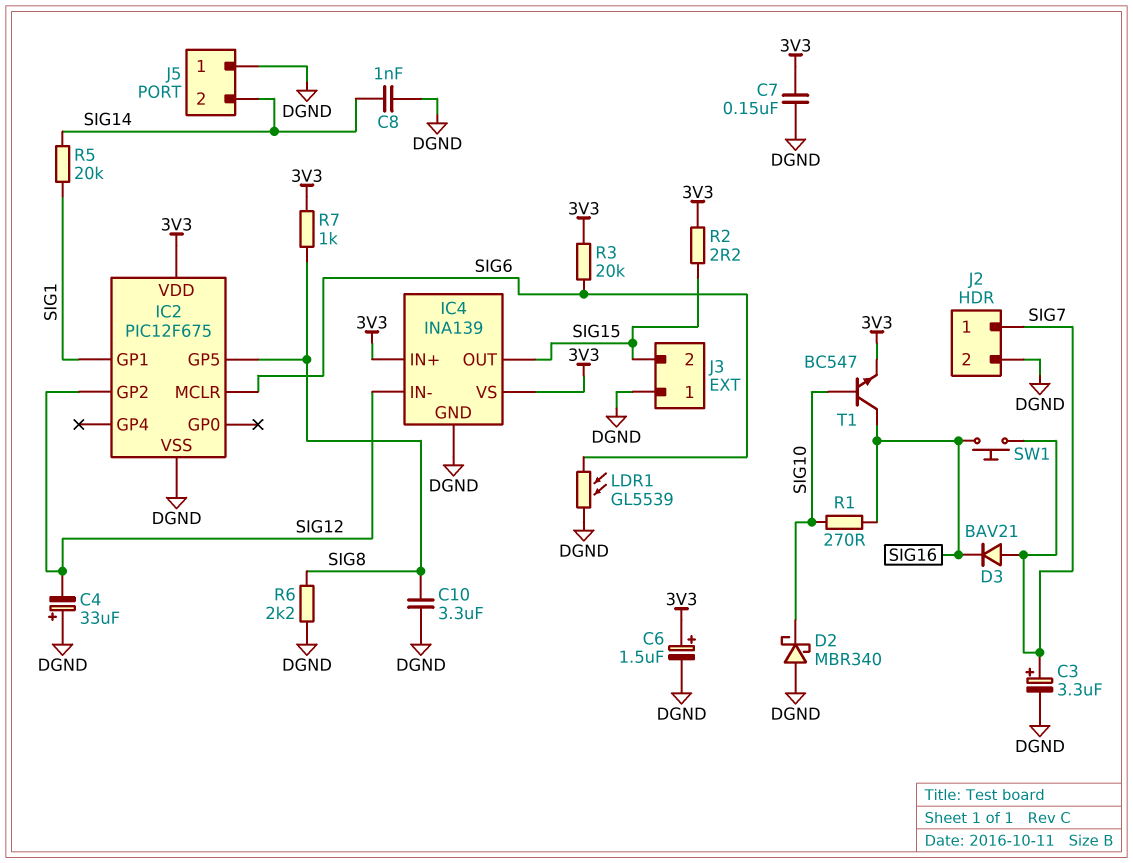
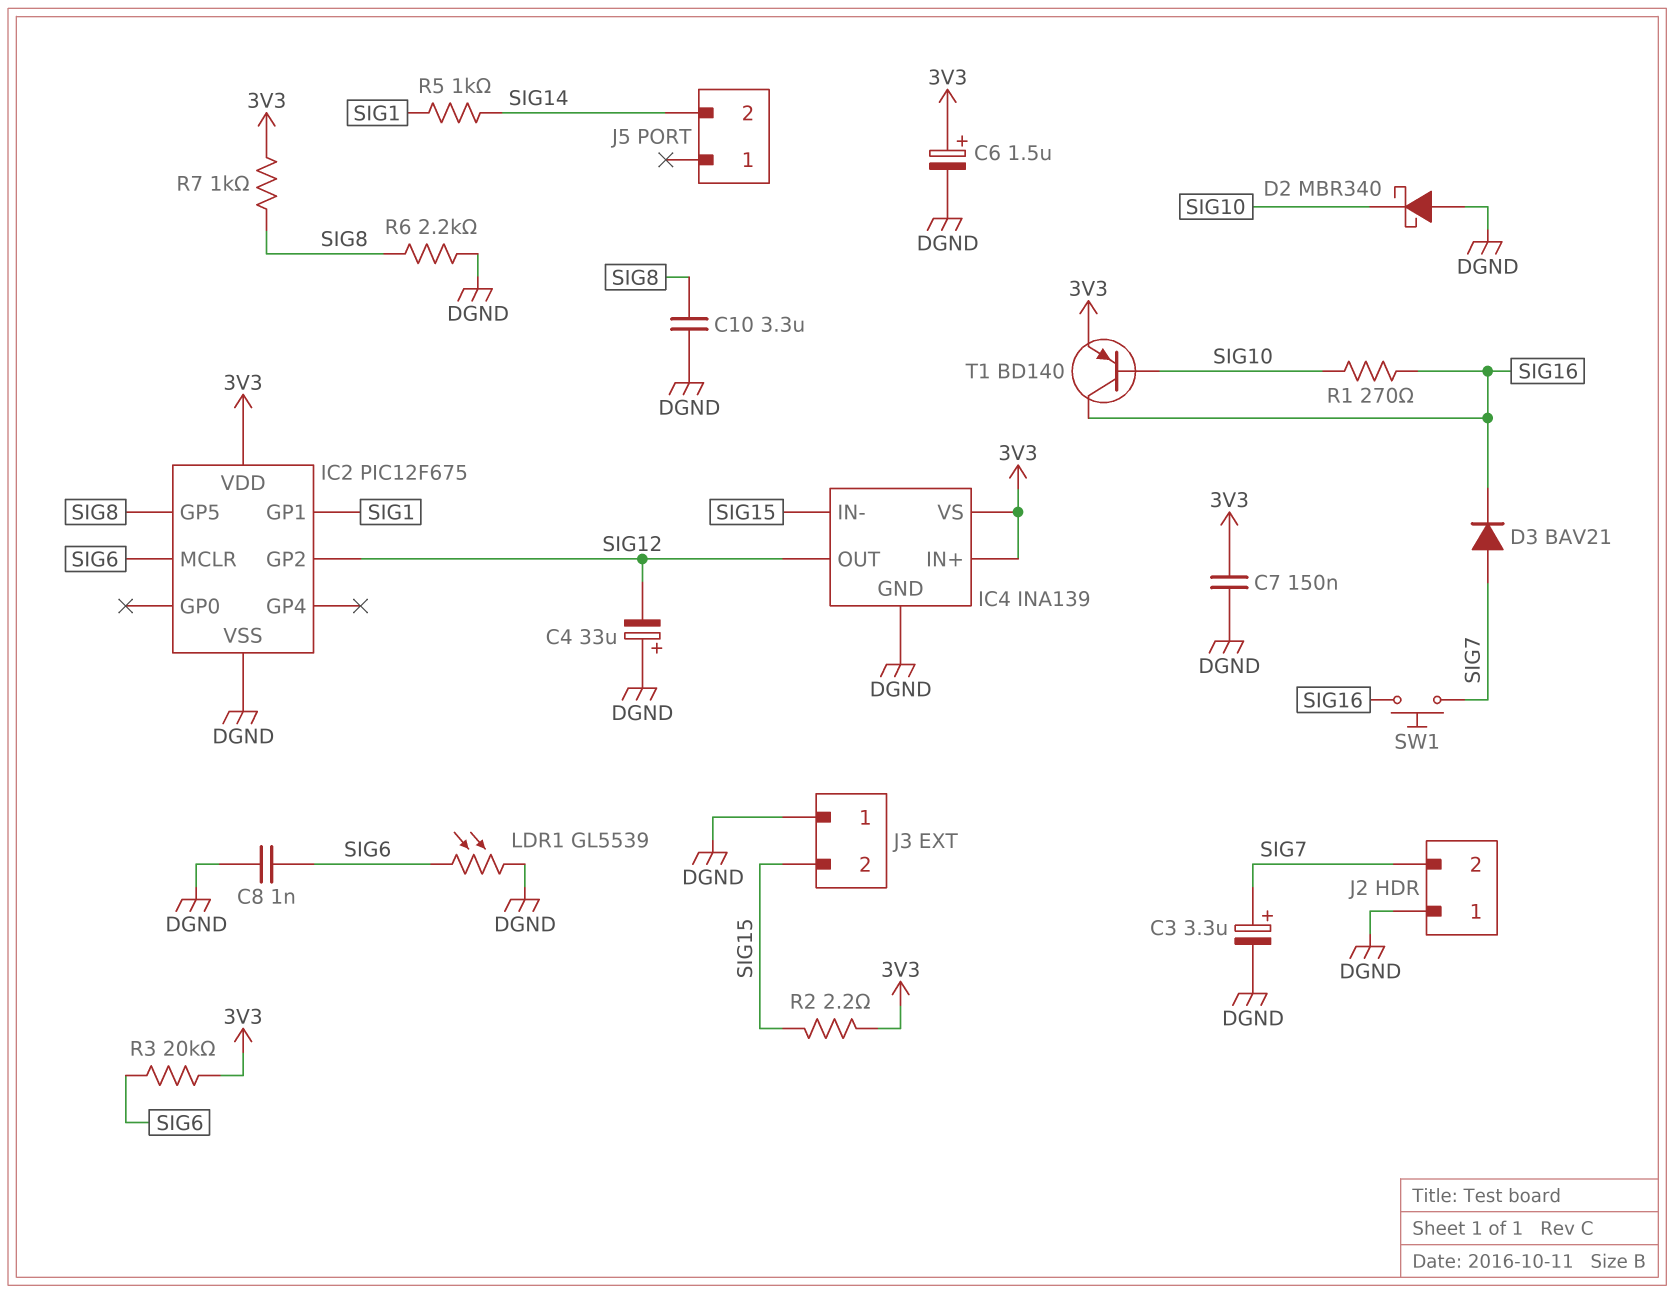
C8: 1nF (DGND, SIG14) -> 1nF (DGND, SIG6)
IC4 pin IN-: SIG12 -> SIG15
IC4 pin OUT: SIG15 -> SIG12
J2 pin 1: SIG7 -> DGND
J2 pin 2: DGND -> SIG7
J5 pin 1: DGND -> none
R5: 20k (SIG1, SIG14) -> 1k (SIG1, SIG14)
T1: NPN BC547 (B SIG10, C SIG16, E 3V3) -> PNP BD140 (B SIG10, C SIG16, E 3V3)

